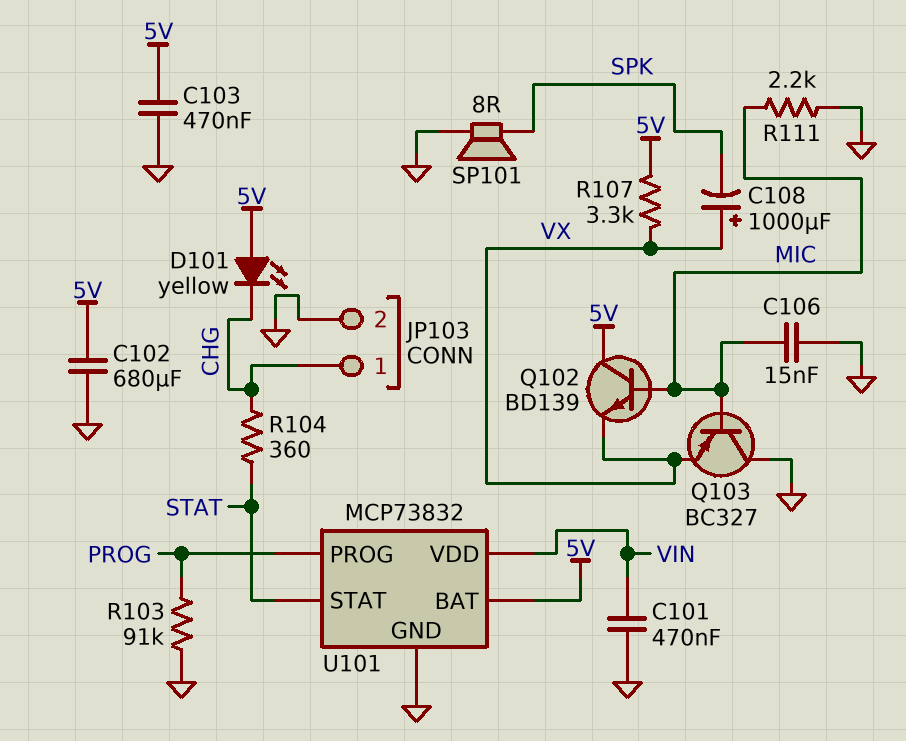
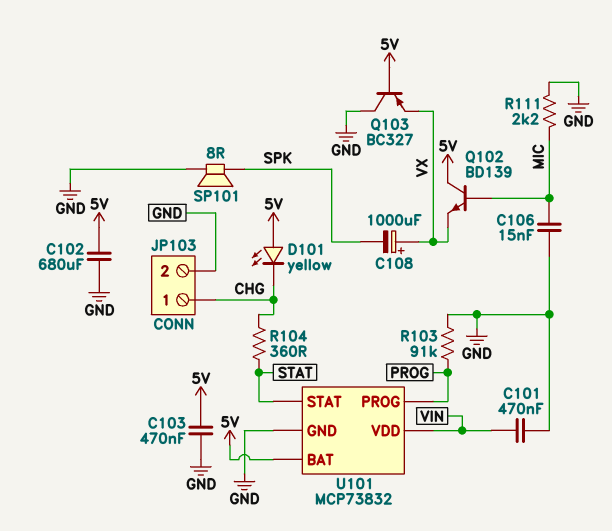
Q103: PNP BC327 (B MIC, C GND, E VX) -> PNP BC327 (B 5V, C GND, E VX)
R107: 3.3k (5V, VX) -> none

